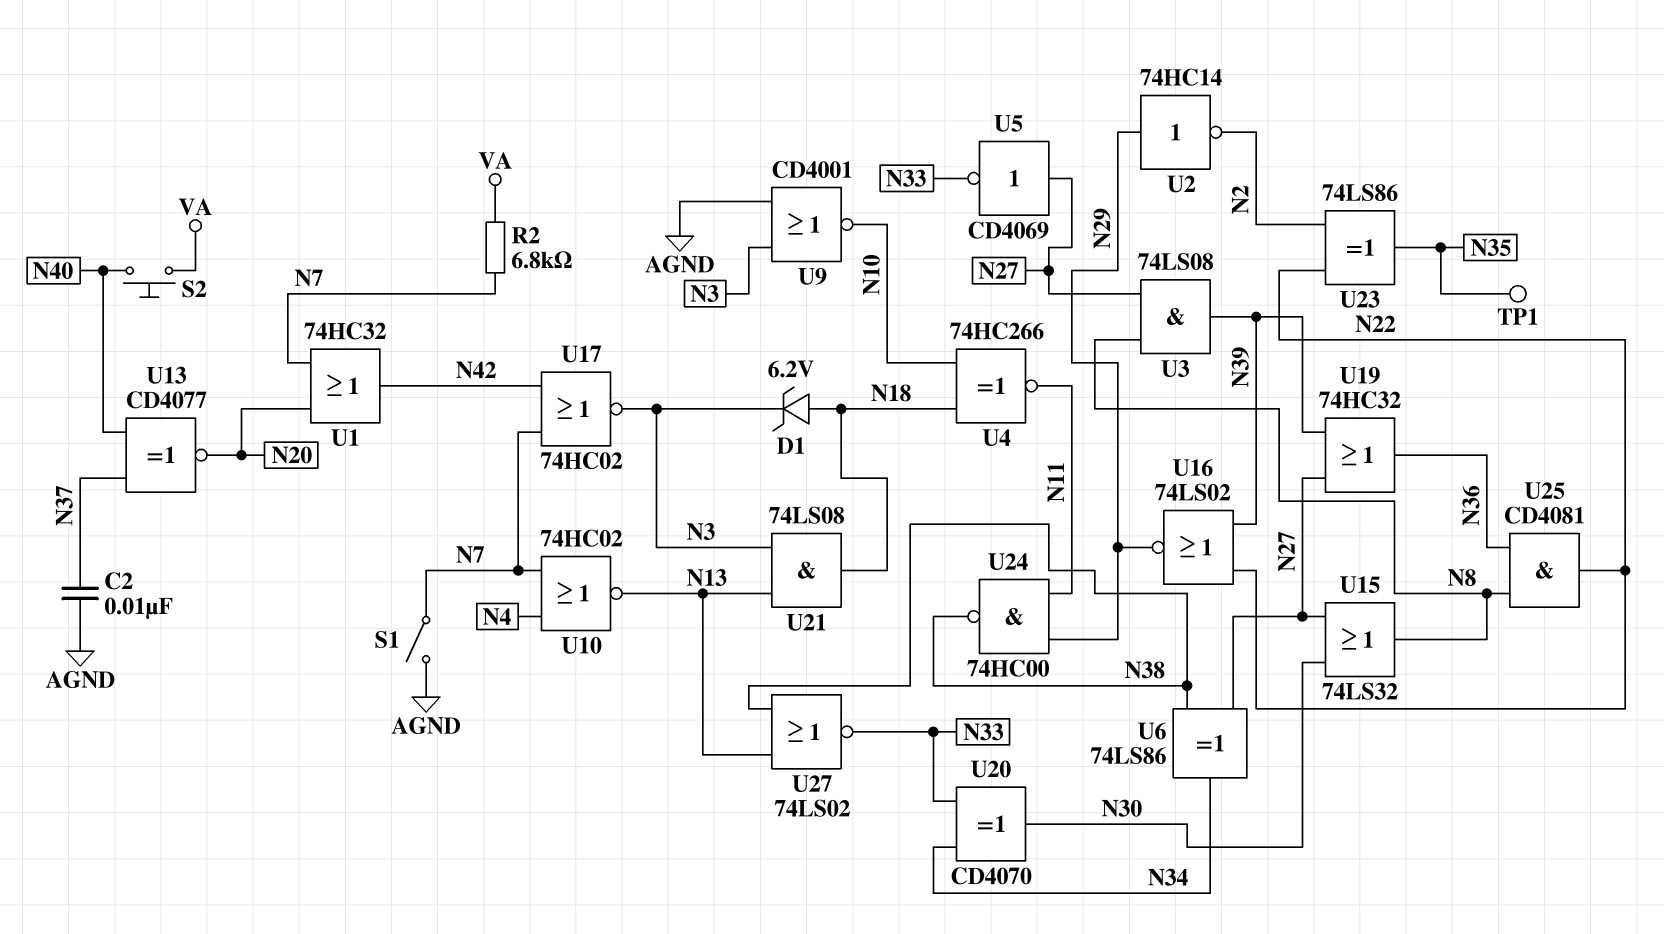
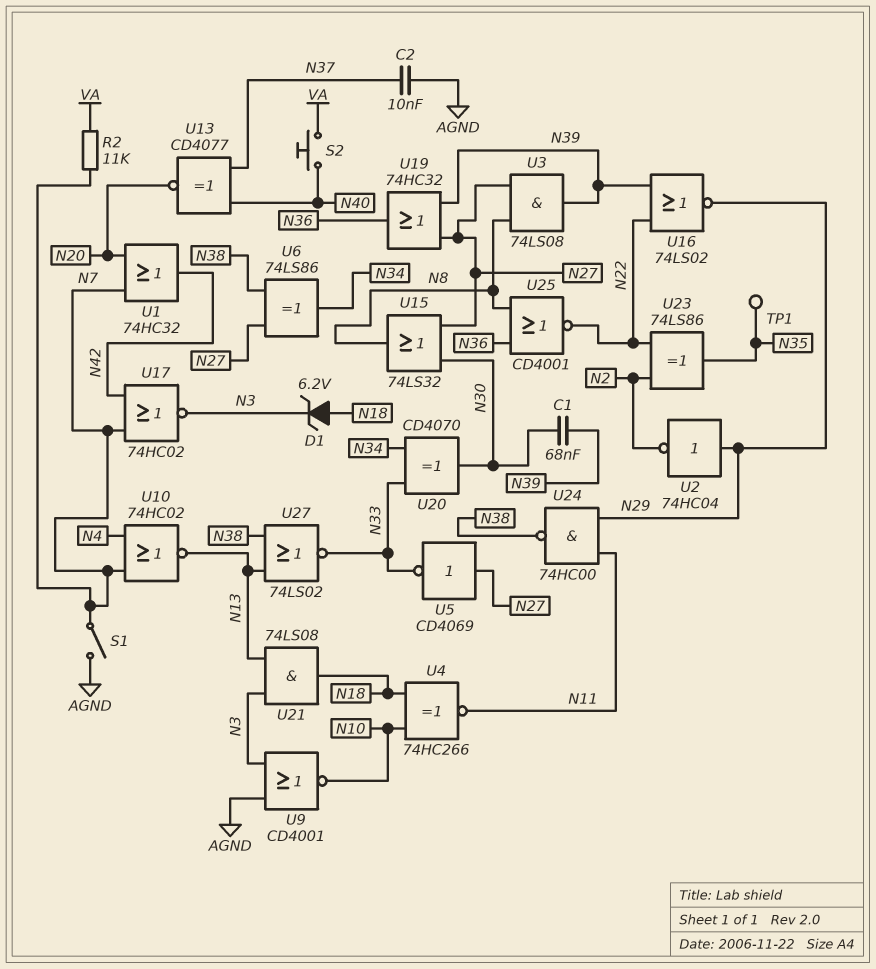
C1: none -> 68nF (N30, N39)
R2: 6.8k (N7, VA) -> 11k (N7, VA)
U2: NOT 74HC14 (in N29, out N2) -> NOT 74HC04 (in N29, out N2)
U25: AND CD4081 (in N8, in N36, out N22) -> NOR CD4001 (in N8, in N36, out N22)

